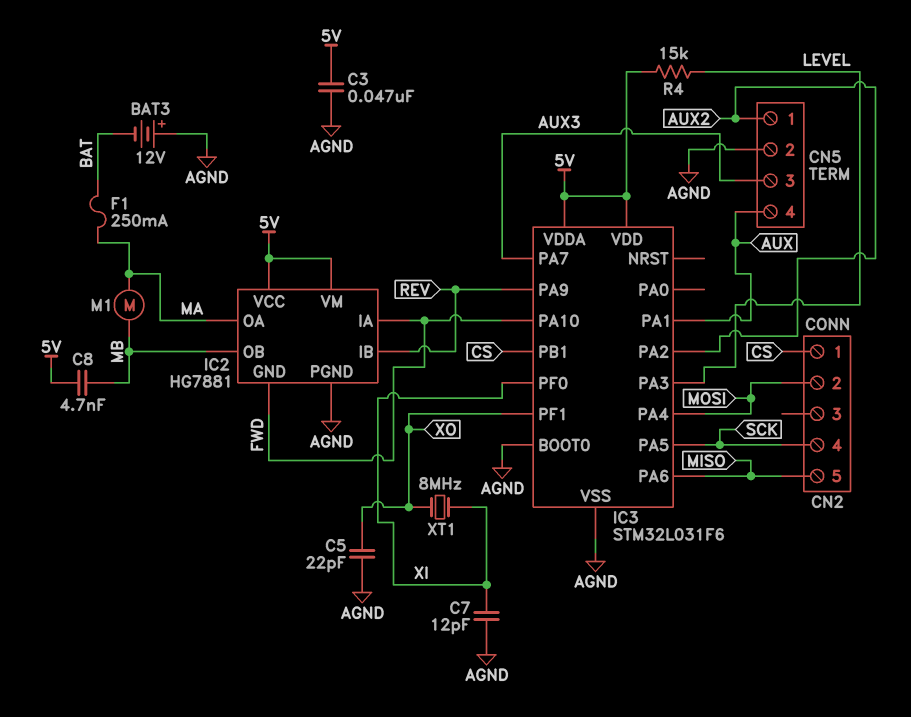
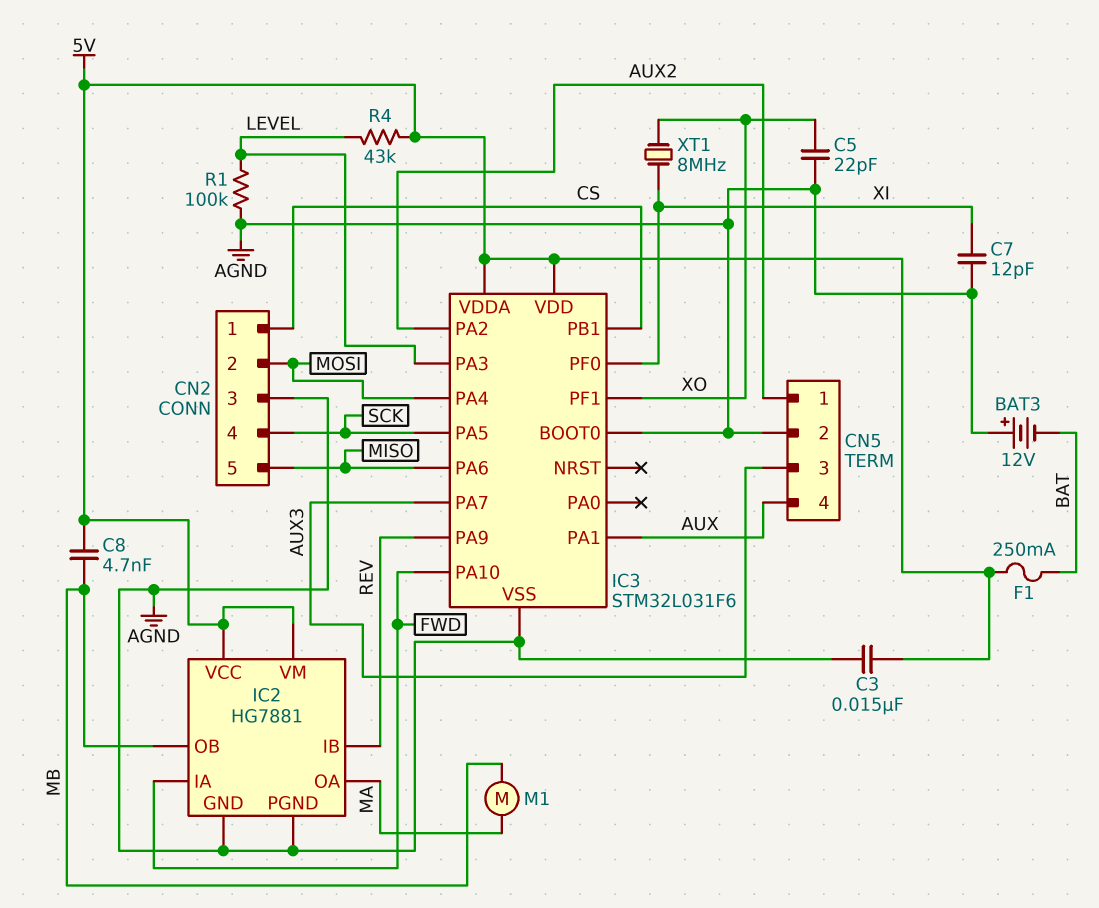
C3: 47nF (5V, AGND) -> 15nF (5V, AGND)
CN2 pin 3: none -> AGND
F1: 250mA (BAT, MA) -> 250mA (5V, BAT)
IC2 pin GND: FWD -> AGND
R1: none -> 100k (AGND, LEVEL)
R4: 15k (5V, LEVEL) -> 43k (5V, LEVEL)

